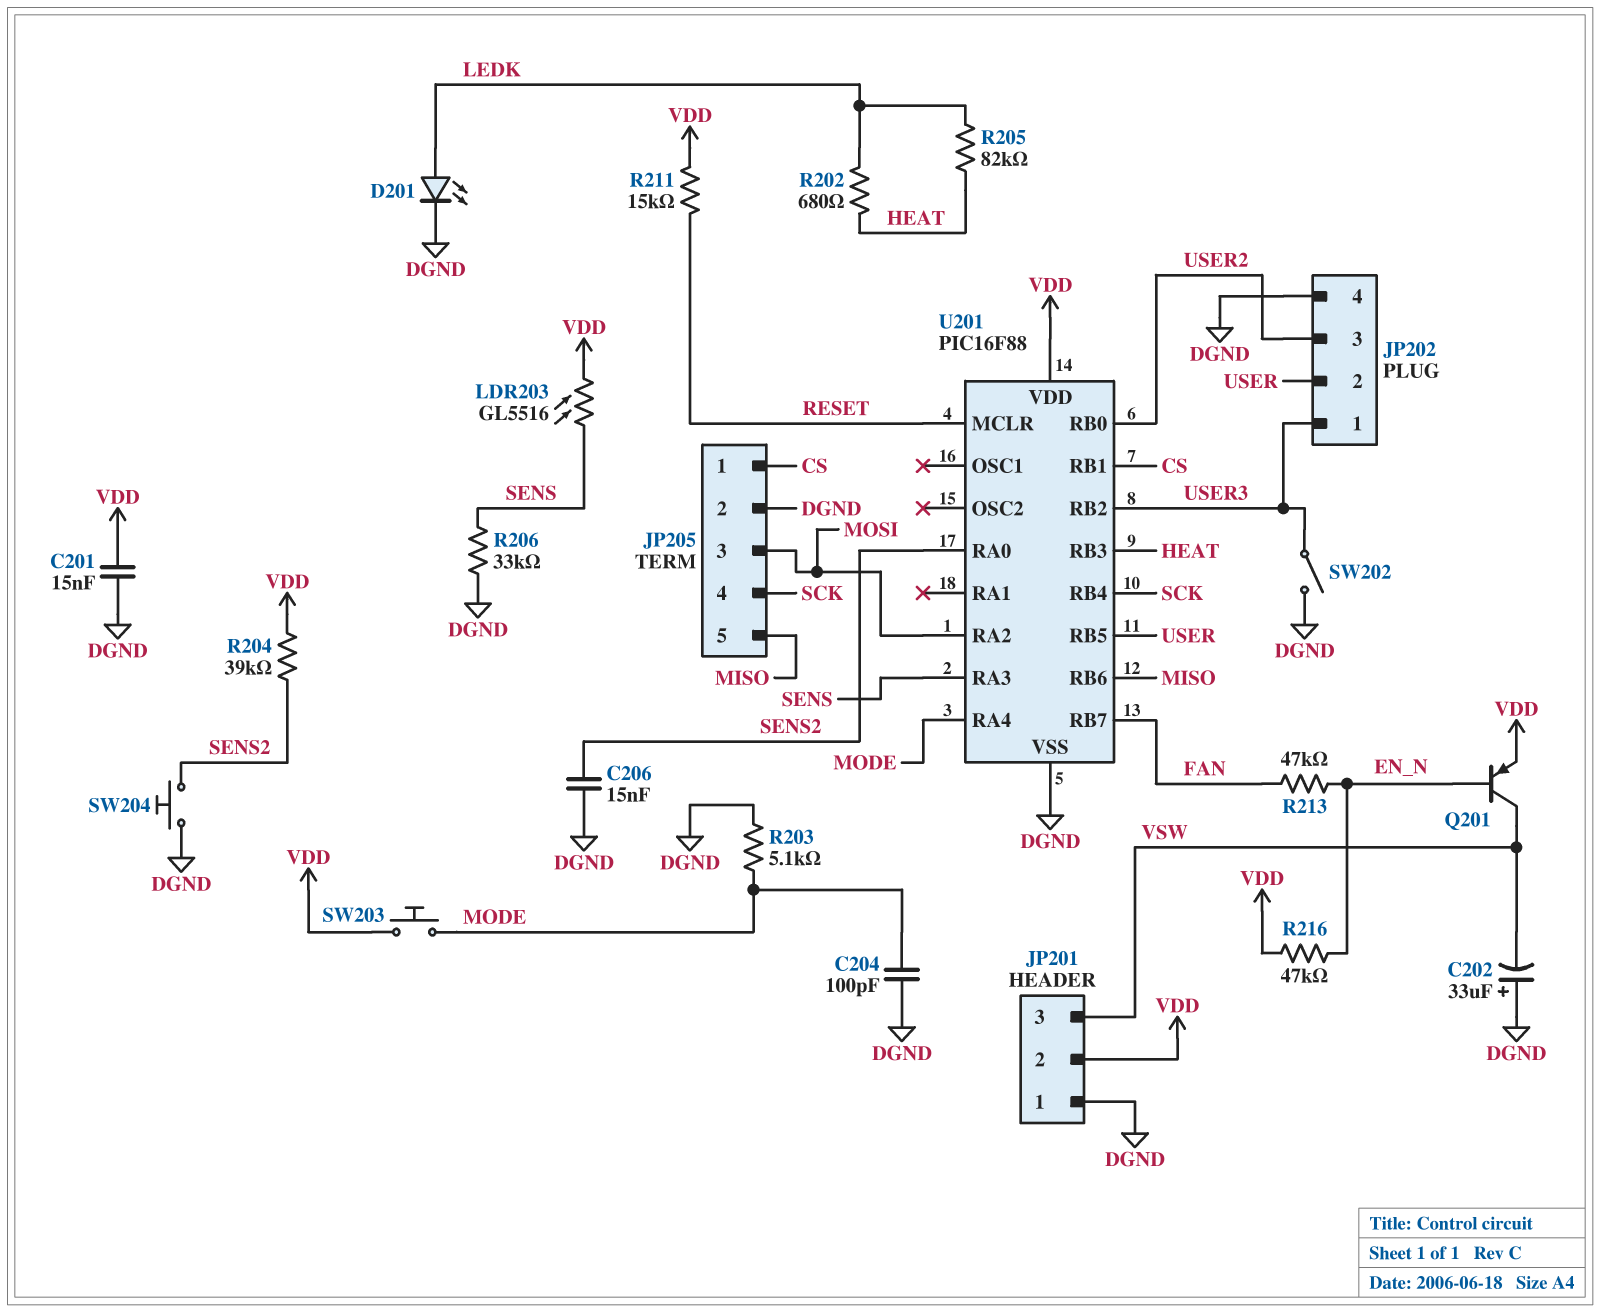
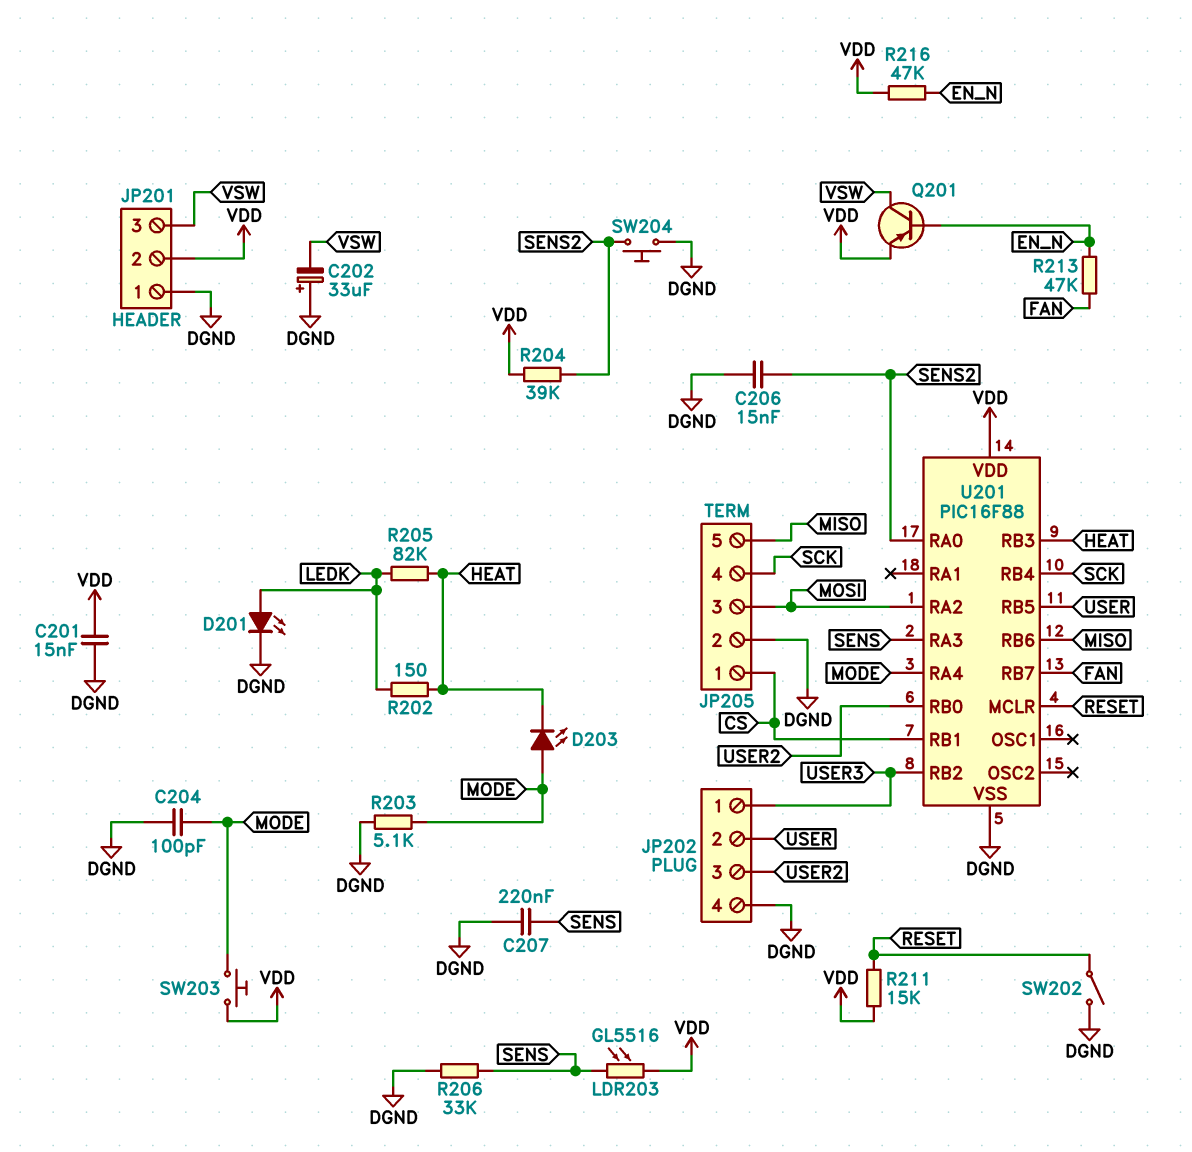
C207: none -> 220nF (DGND, SENS)
D203: none -> LED (A MODE, K HEAT)
R202: 680 (HEAT, LEDK) -> 150 (HEAT, LEDK)
SW202: switch (DGND, USER3) -> switch (DGND, RESET)

